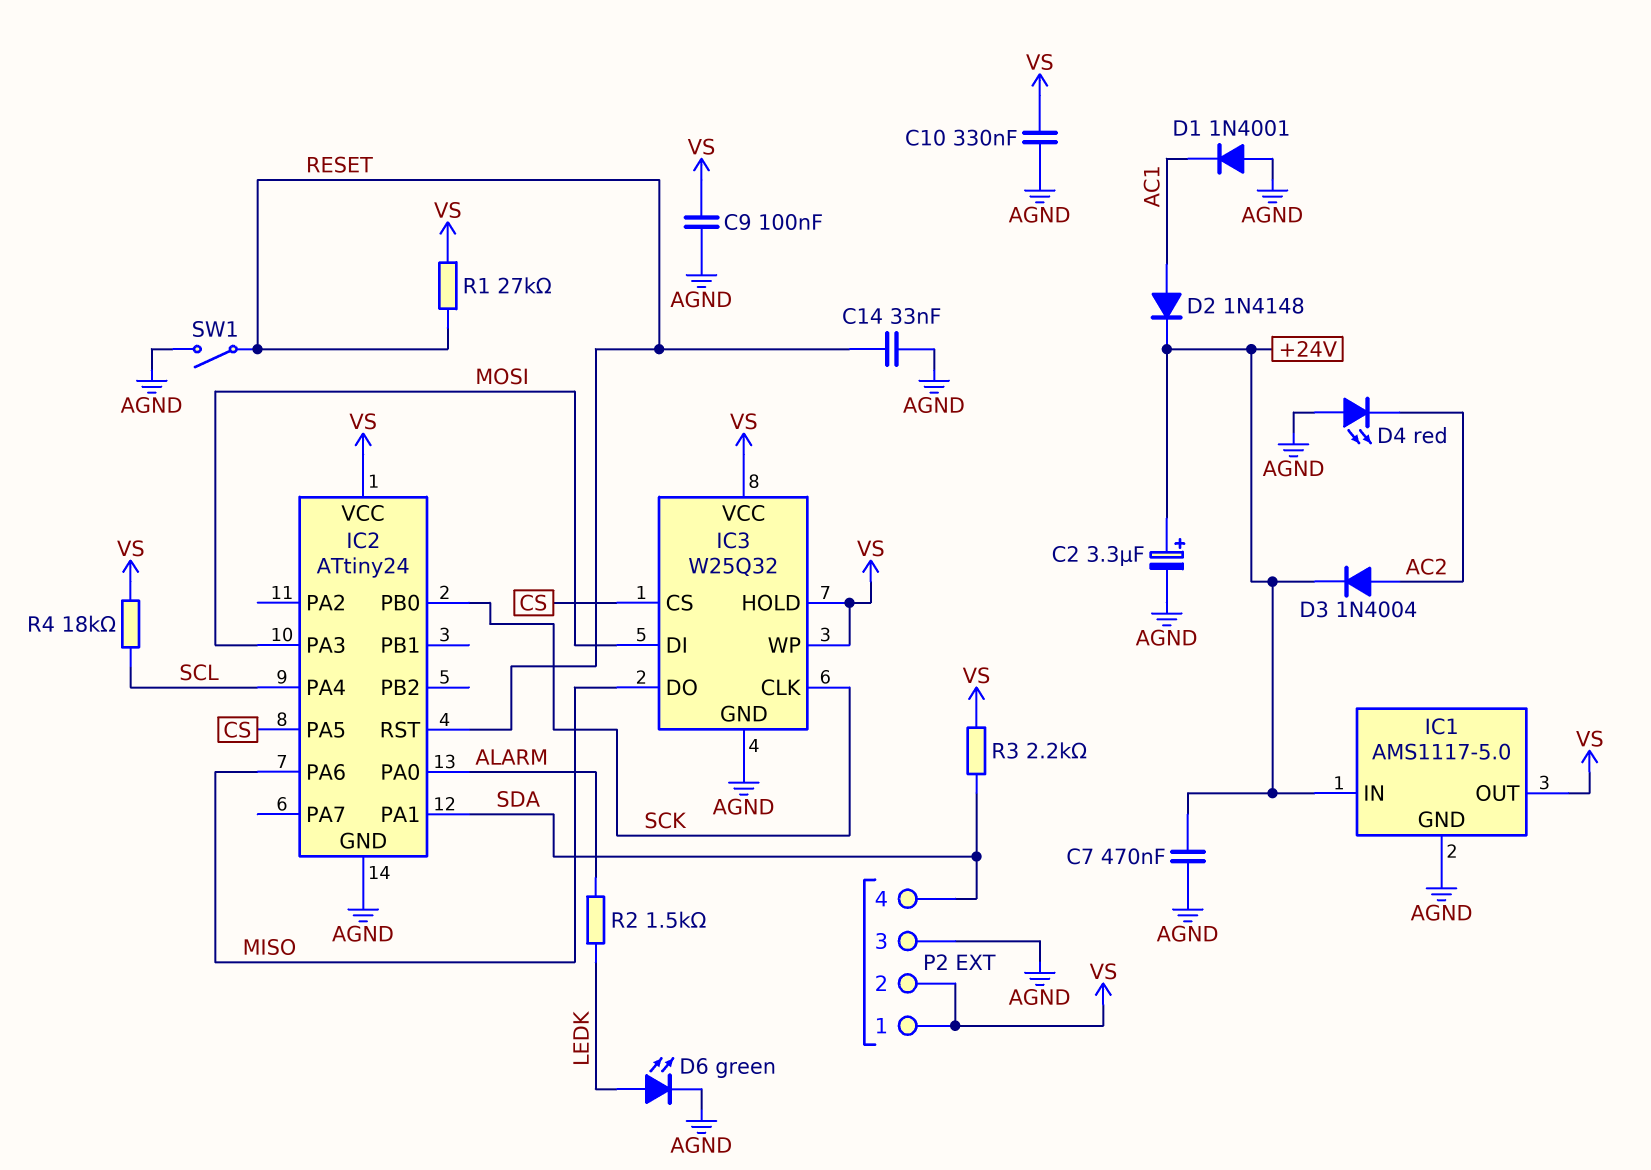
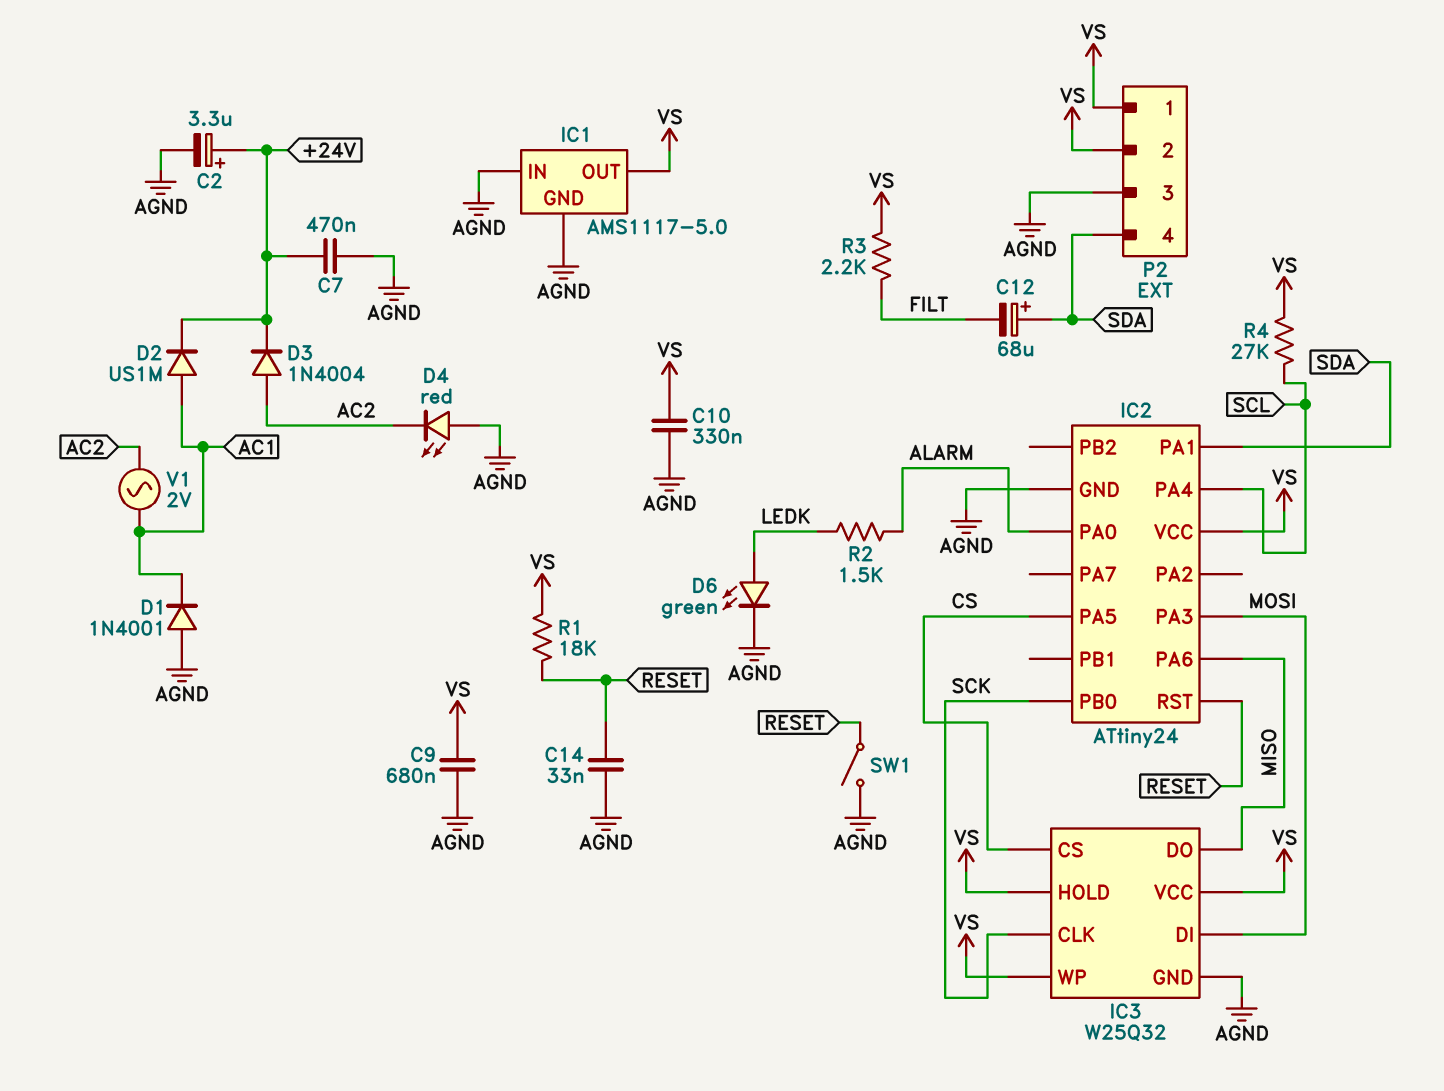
C9: 100nF (AGND, VS) -> 680nF (AGND, VS)
C12: none -> 68uF (plus SDA, minus FILT)
D2: diode 1N4148 (A AC1, K +24V) -> diode US1M (A AC1, K +24V)
IC1 pin IN: +24V -> AGND
R1: 27k (RESET, VS) -> 18k (RESET, VS)
R3: 2.2k (SDA, VS) -> 2.2k (FILT, VS)
R4: 18k (SCL, VS) -> 27k (SCL, VS)
V1: none -> AC 2V (AC1, AC2)

